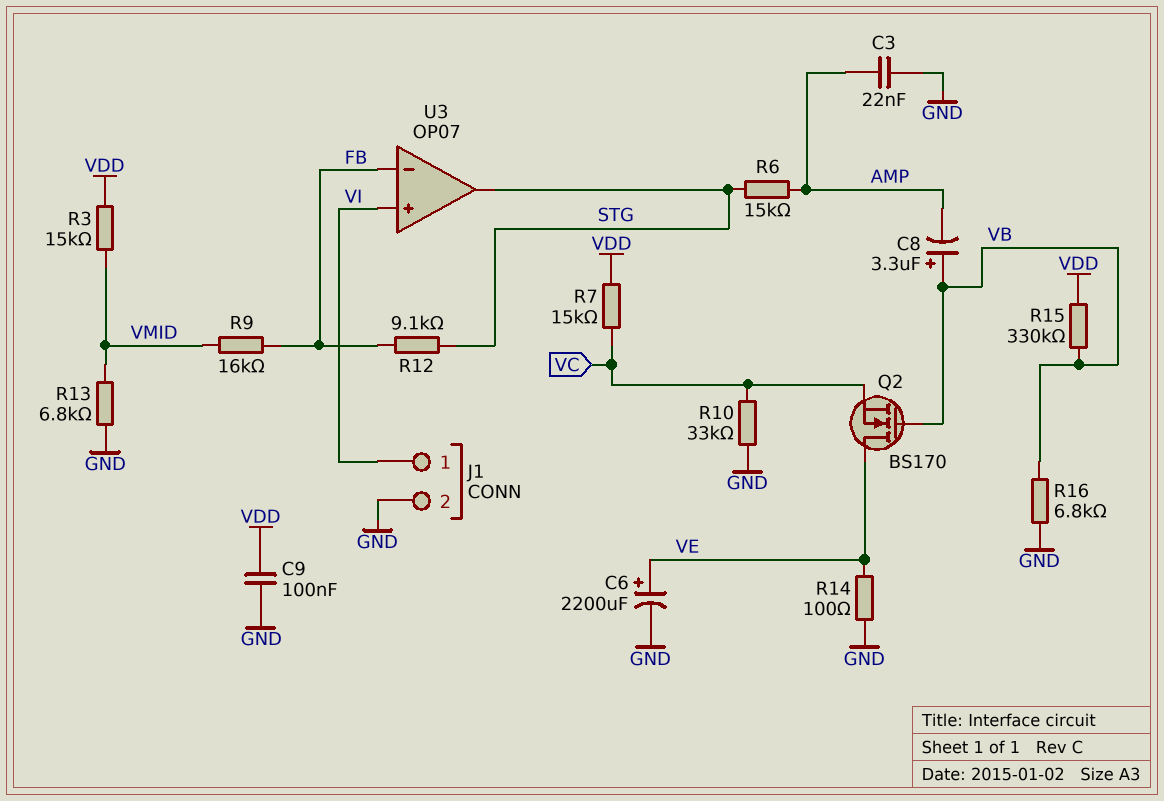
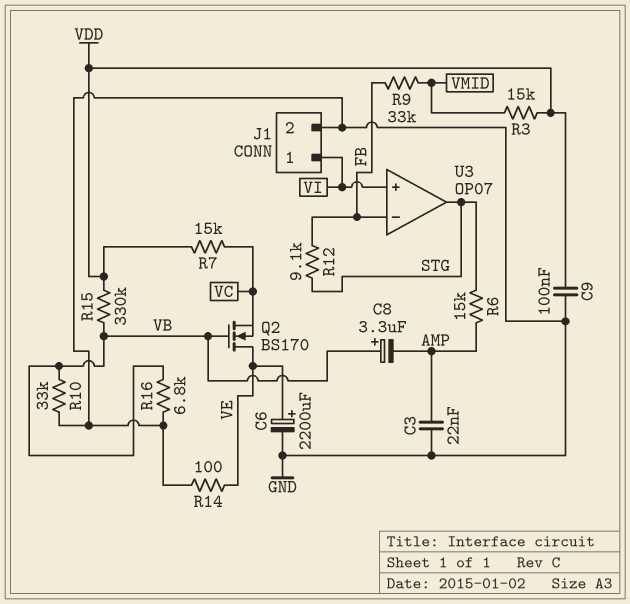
R9: 16k (FB, VMID) -> 33k (FB, VMID)
R10: 33k (GND, VC) -> 33k (GND, VB)
R13: 6.8k (GND, VMID) -> none

